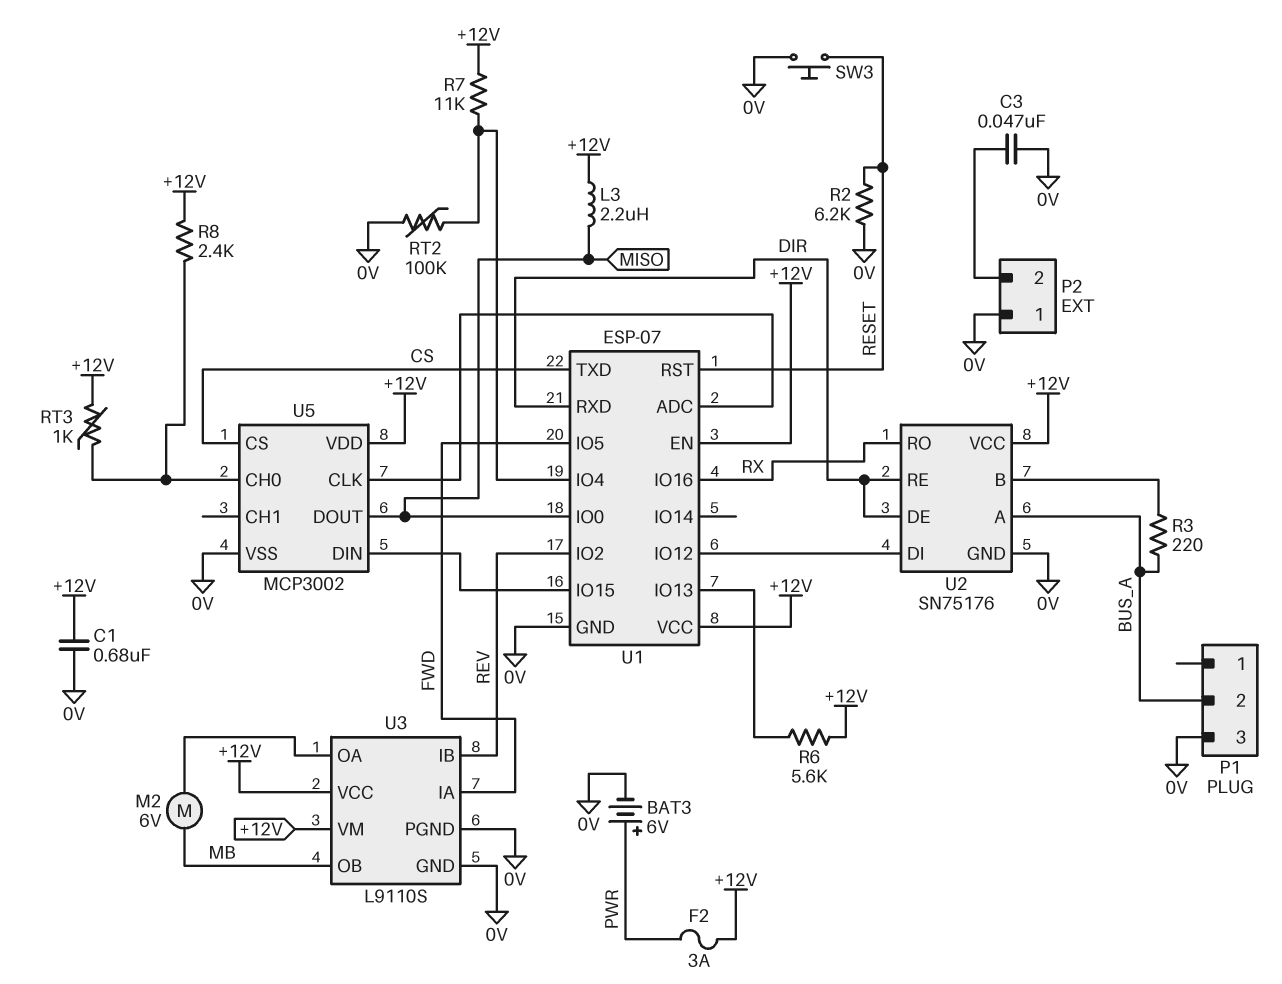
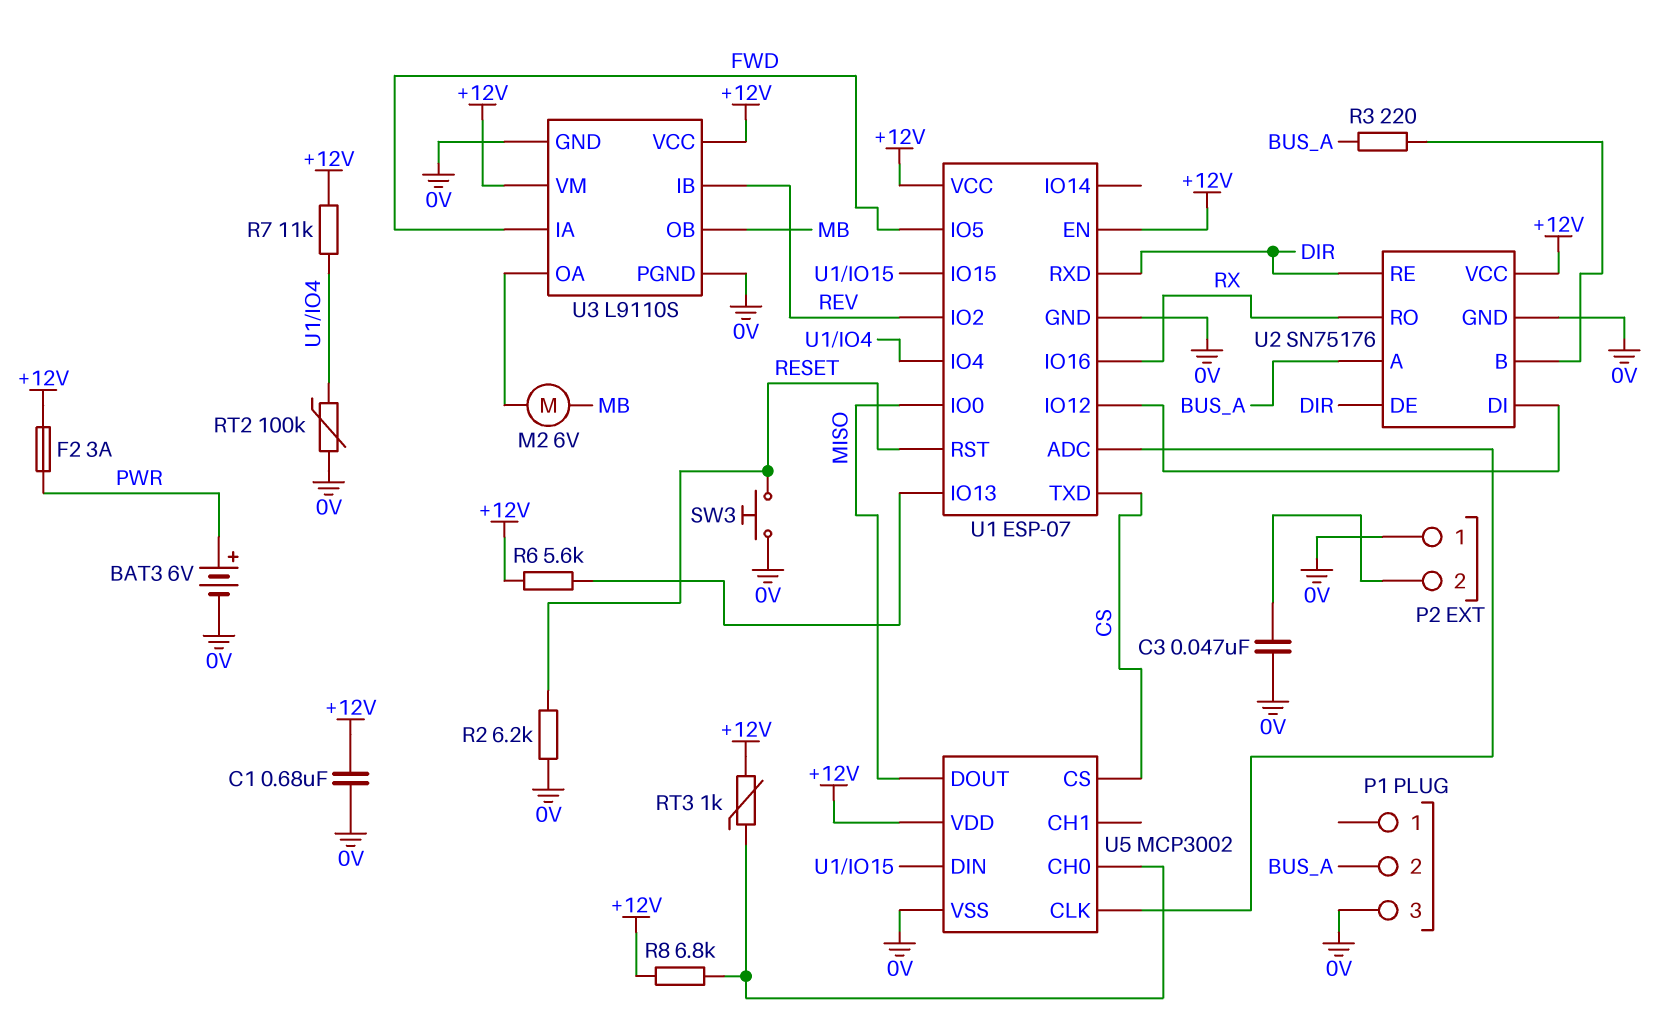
L3: 2.2uH (+12V, MISO) -> none
R8: 2.4k (+12V, U5/CH0) -> 6.8k (+12V, U5/CH0)

